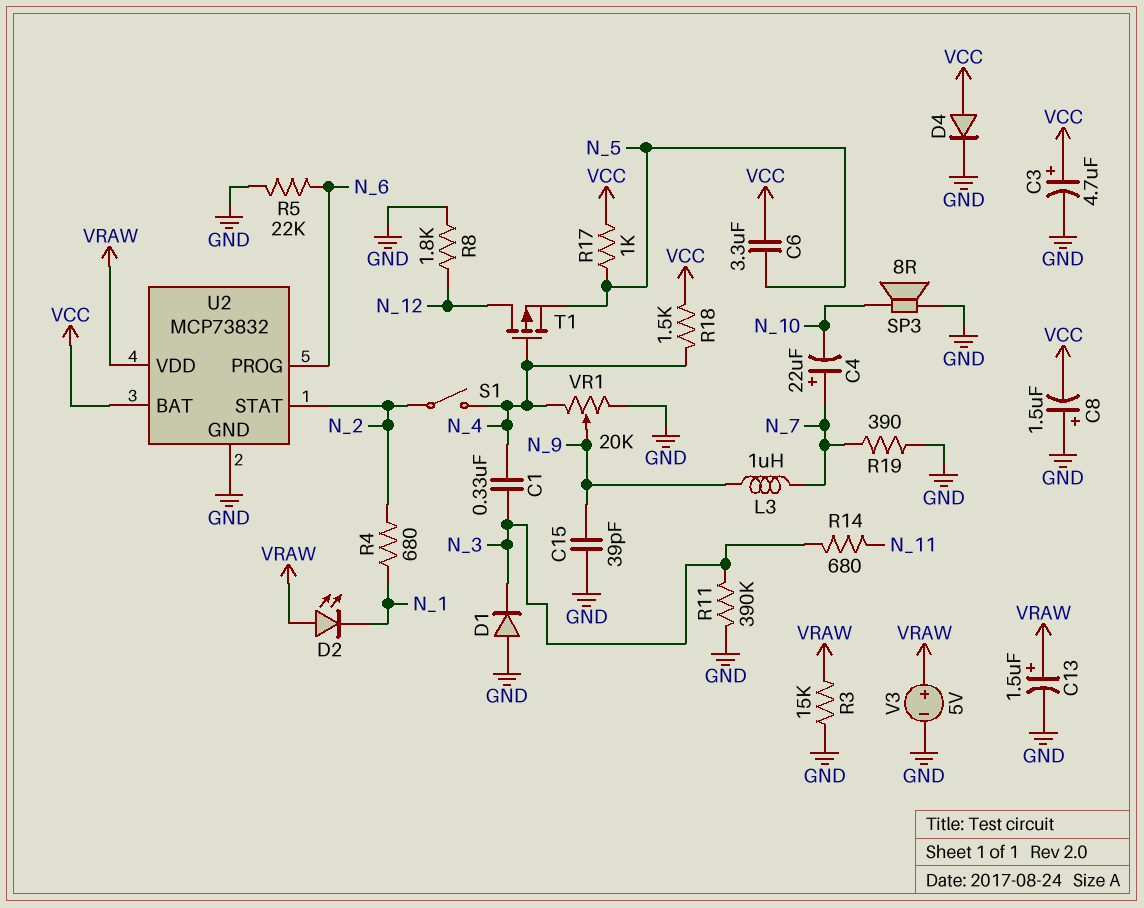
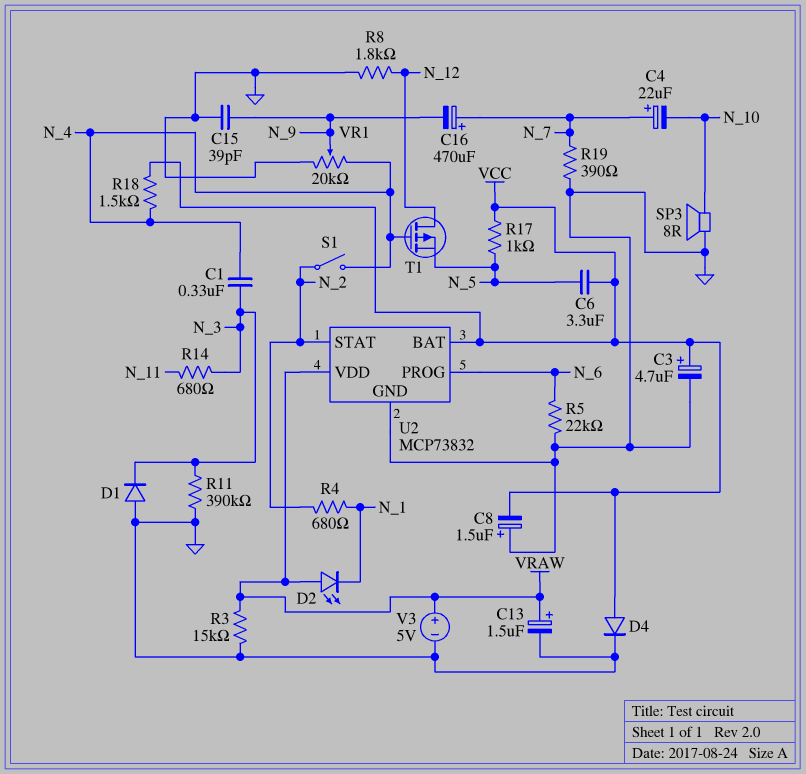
C16: none -> 470uF (plus N_7, minus N_9)
L3: 1uH (N_7, N_9) -> none

